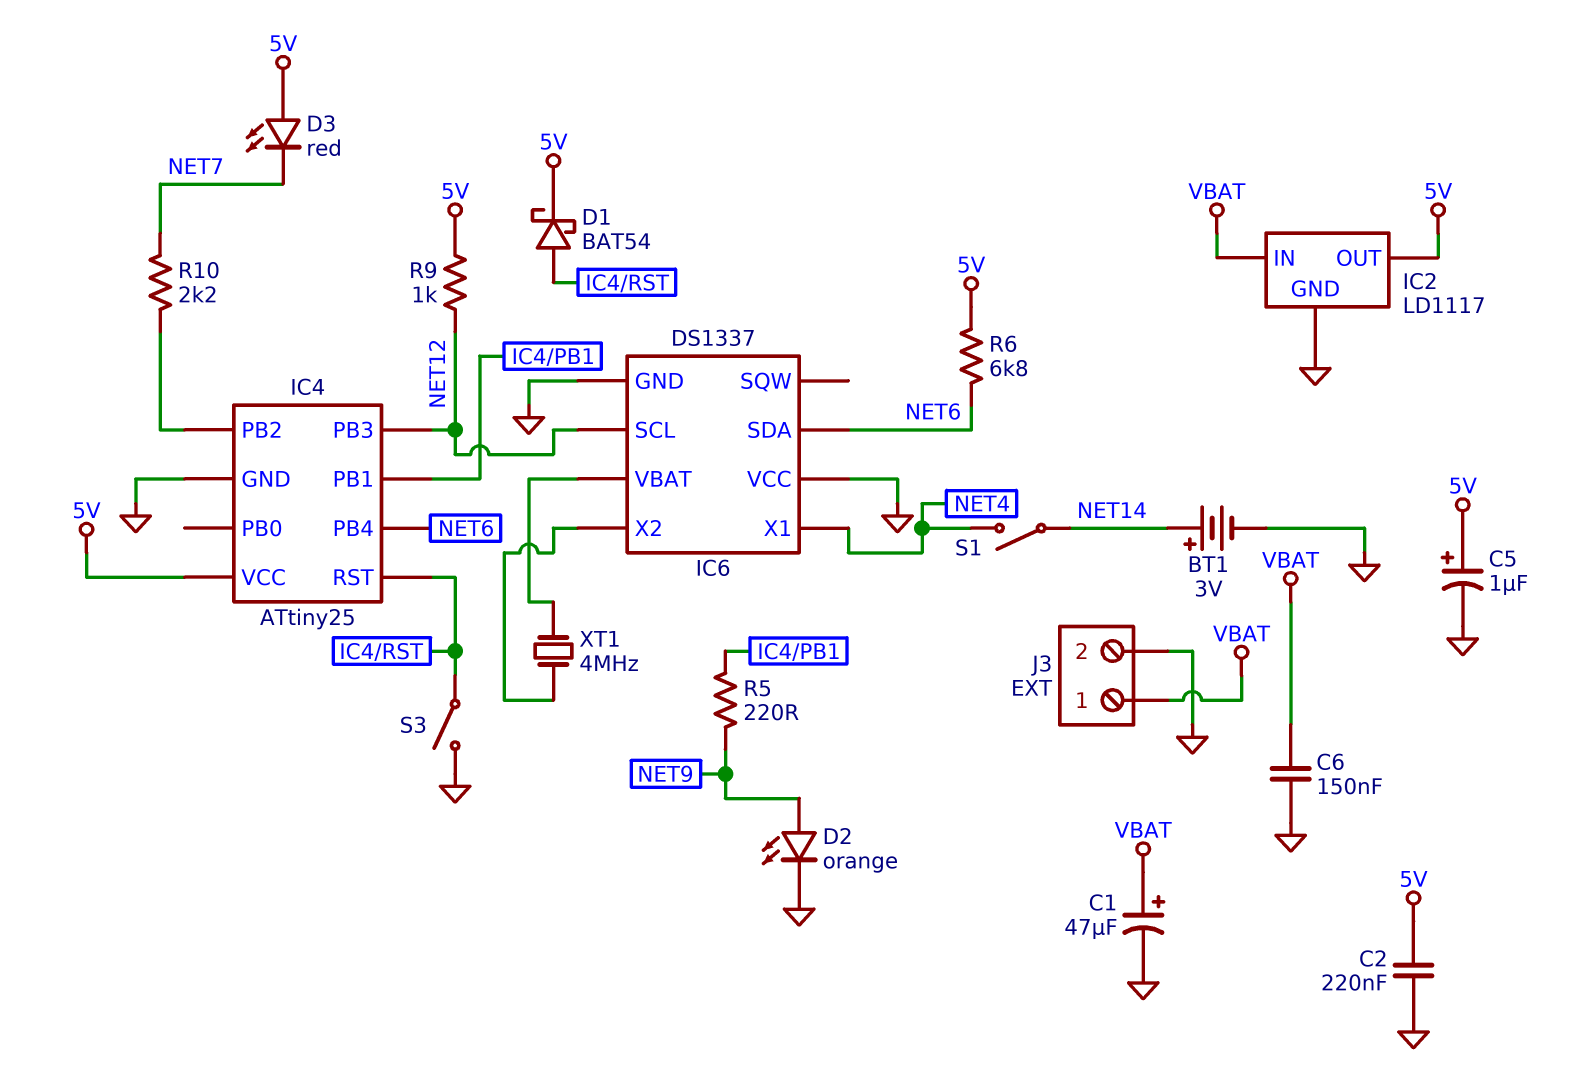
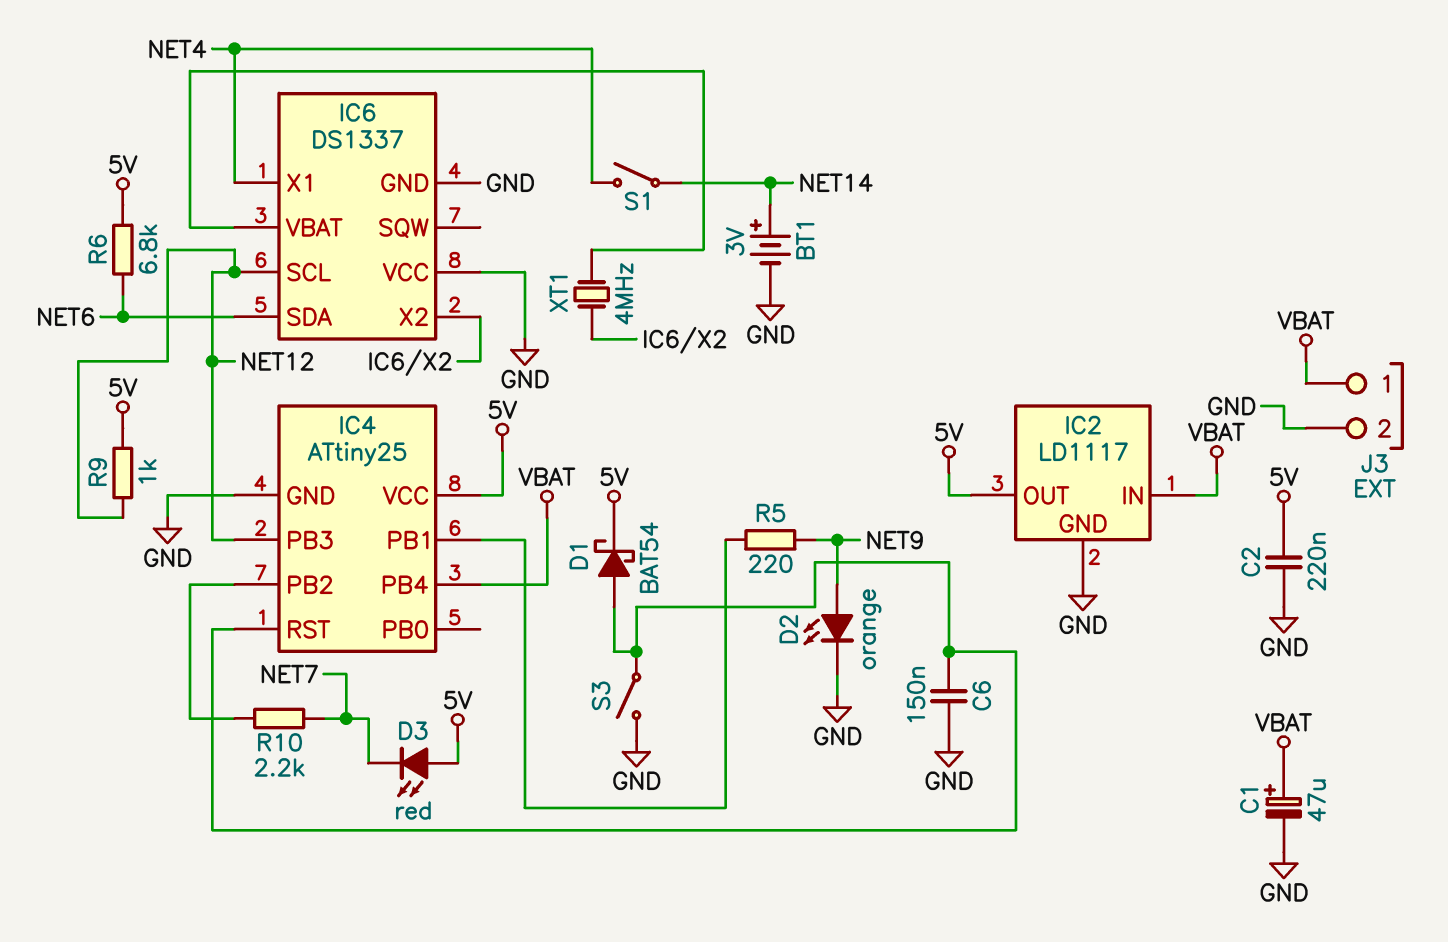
C5: 1uF (plus 5V, minus GND) -> none
C6: 150nF (GND, VBAT) -> 150nF (GND, IC4/RST)
IC4 pin PB4: NET6 -> VBAT

